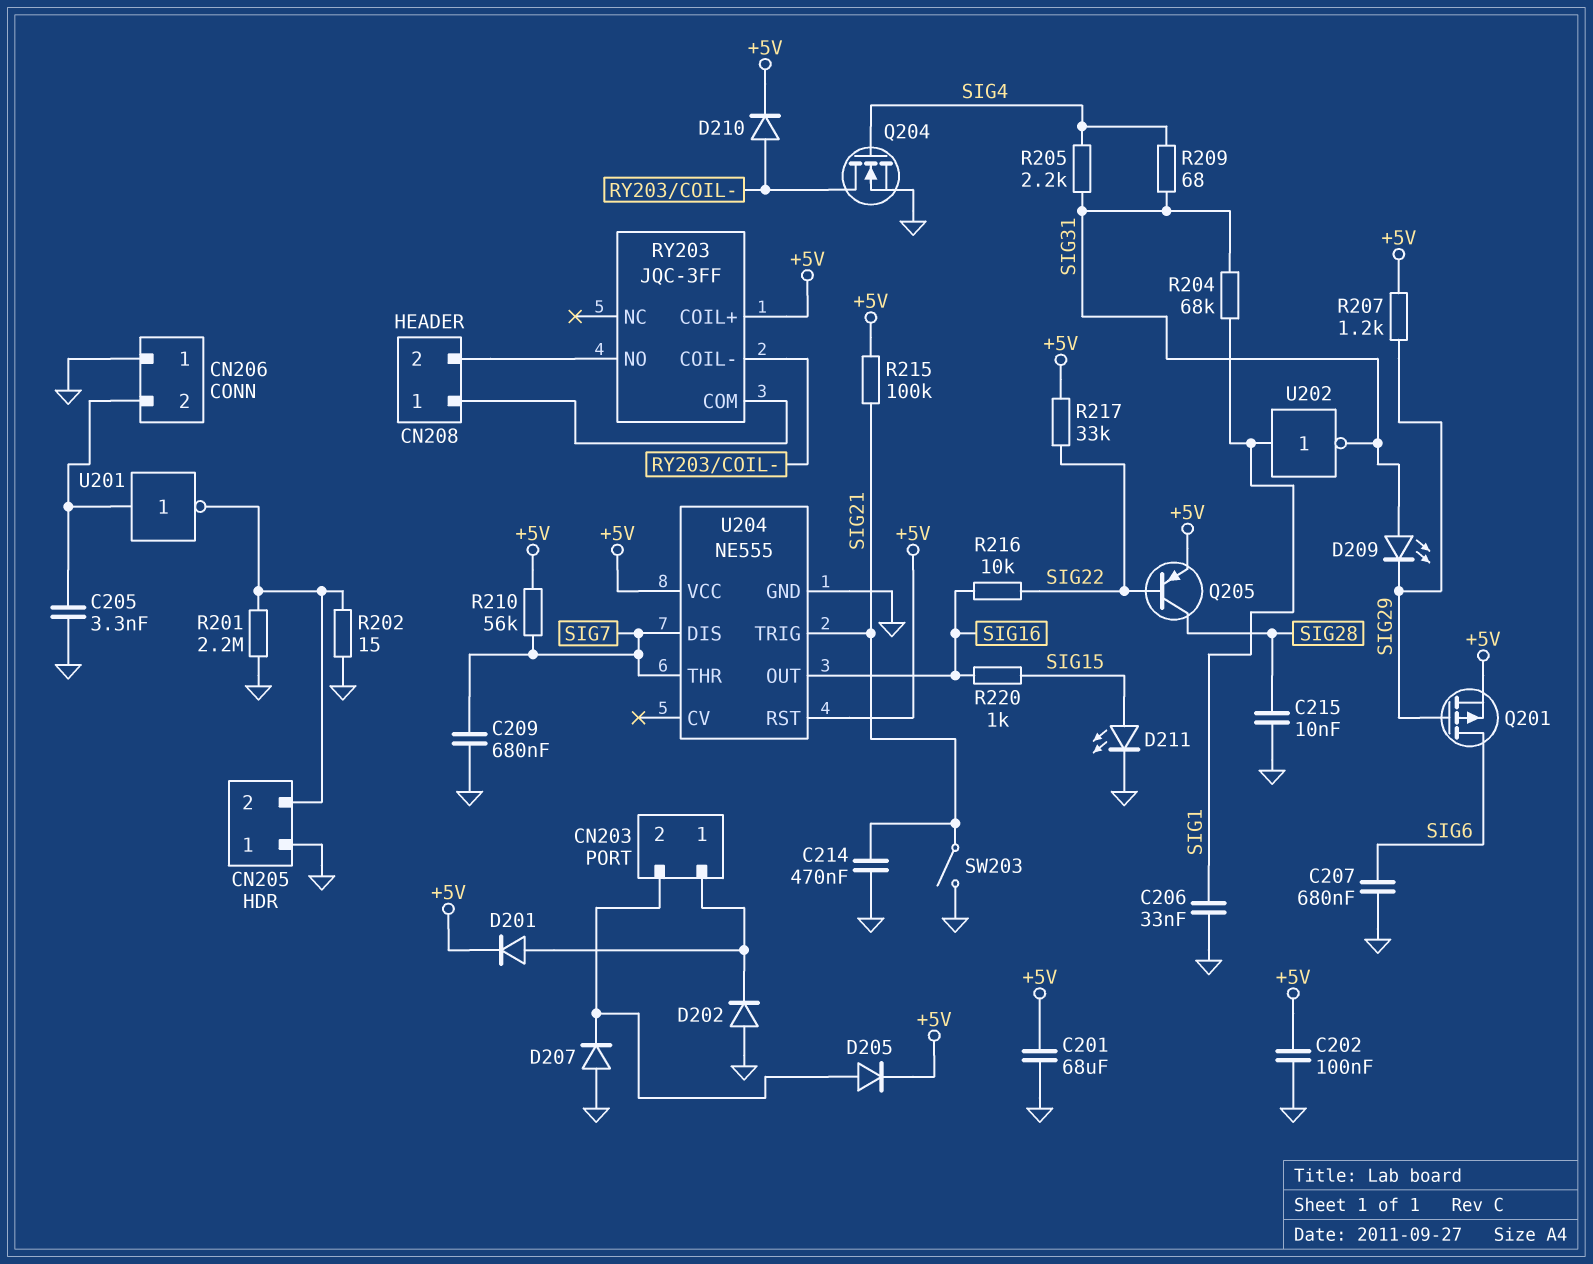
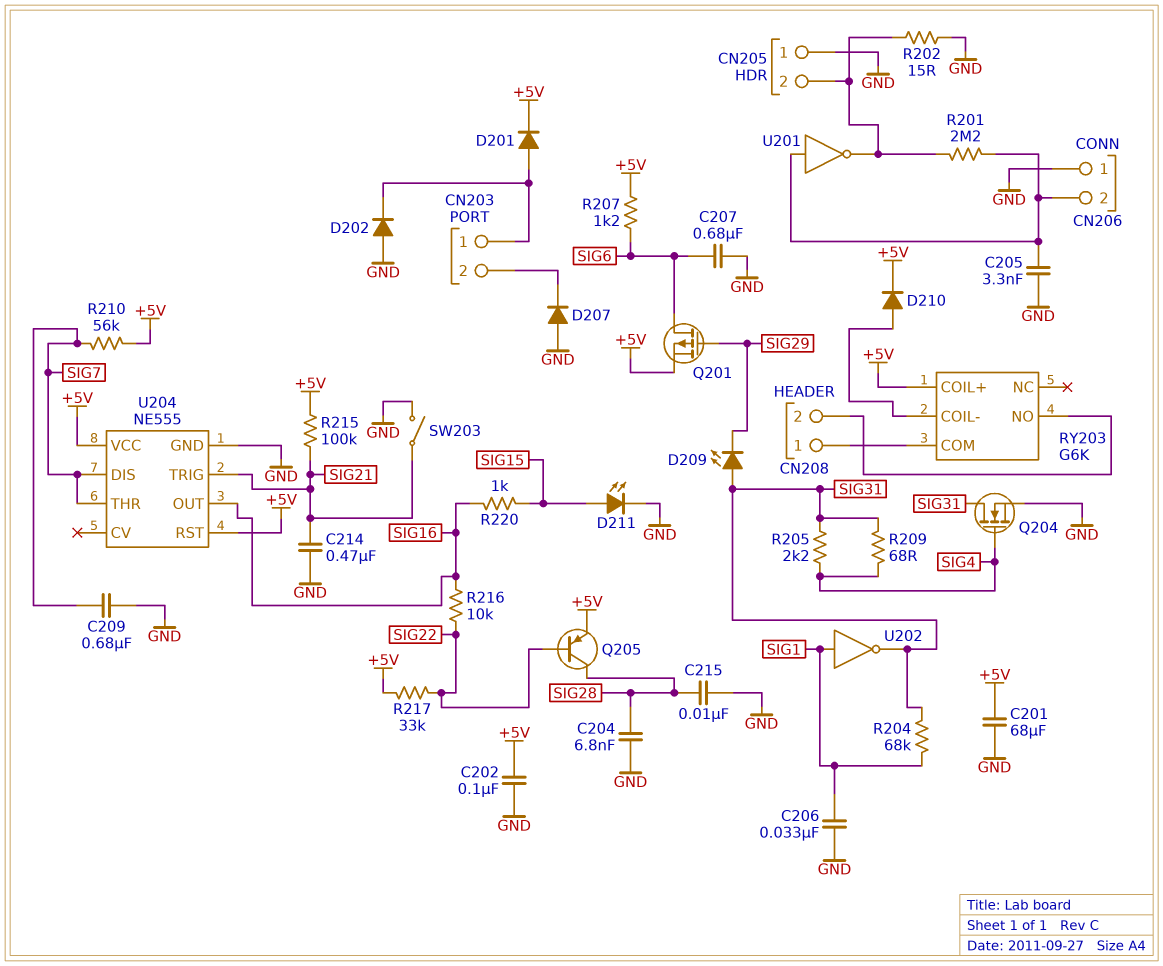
C204: none -> 6.8nF (GND, SIG28)
D205: diode (A CN203/2, K +5V) -> none
Q204: NMOS (G SIG4, D RY203/COIL-, S GND) -> NMOS (G SIG4, D SIG31, S GND)
R201: 2.2M (CN205/2, GND) -> 2.2M (CN205/2, CN206/2)
R207: 1.2k (+5V, SIG29) -> 1.2k (+5V, SIG6)
RY203: JQC-3FF -> G6K

